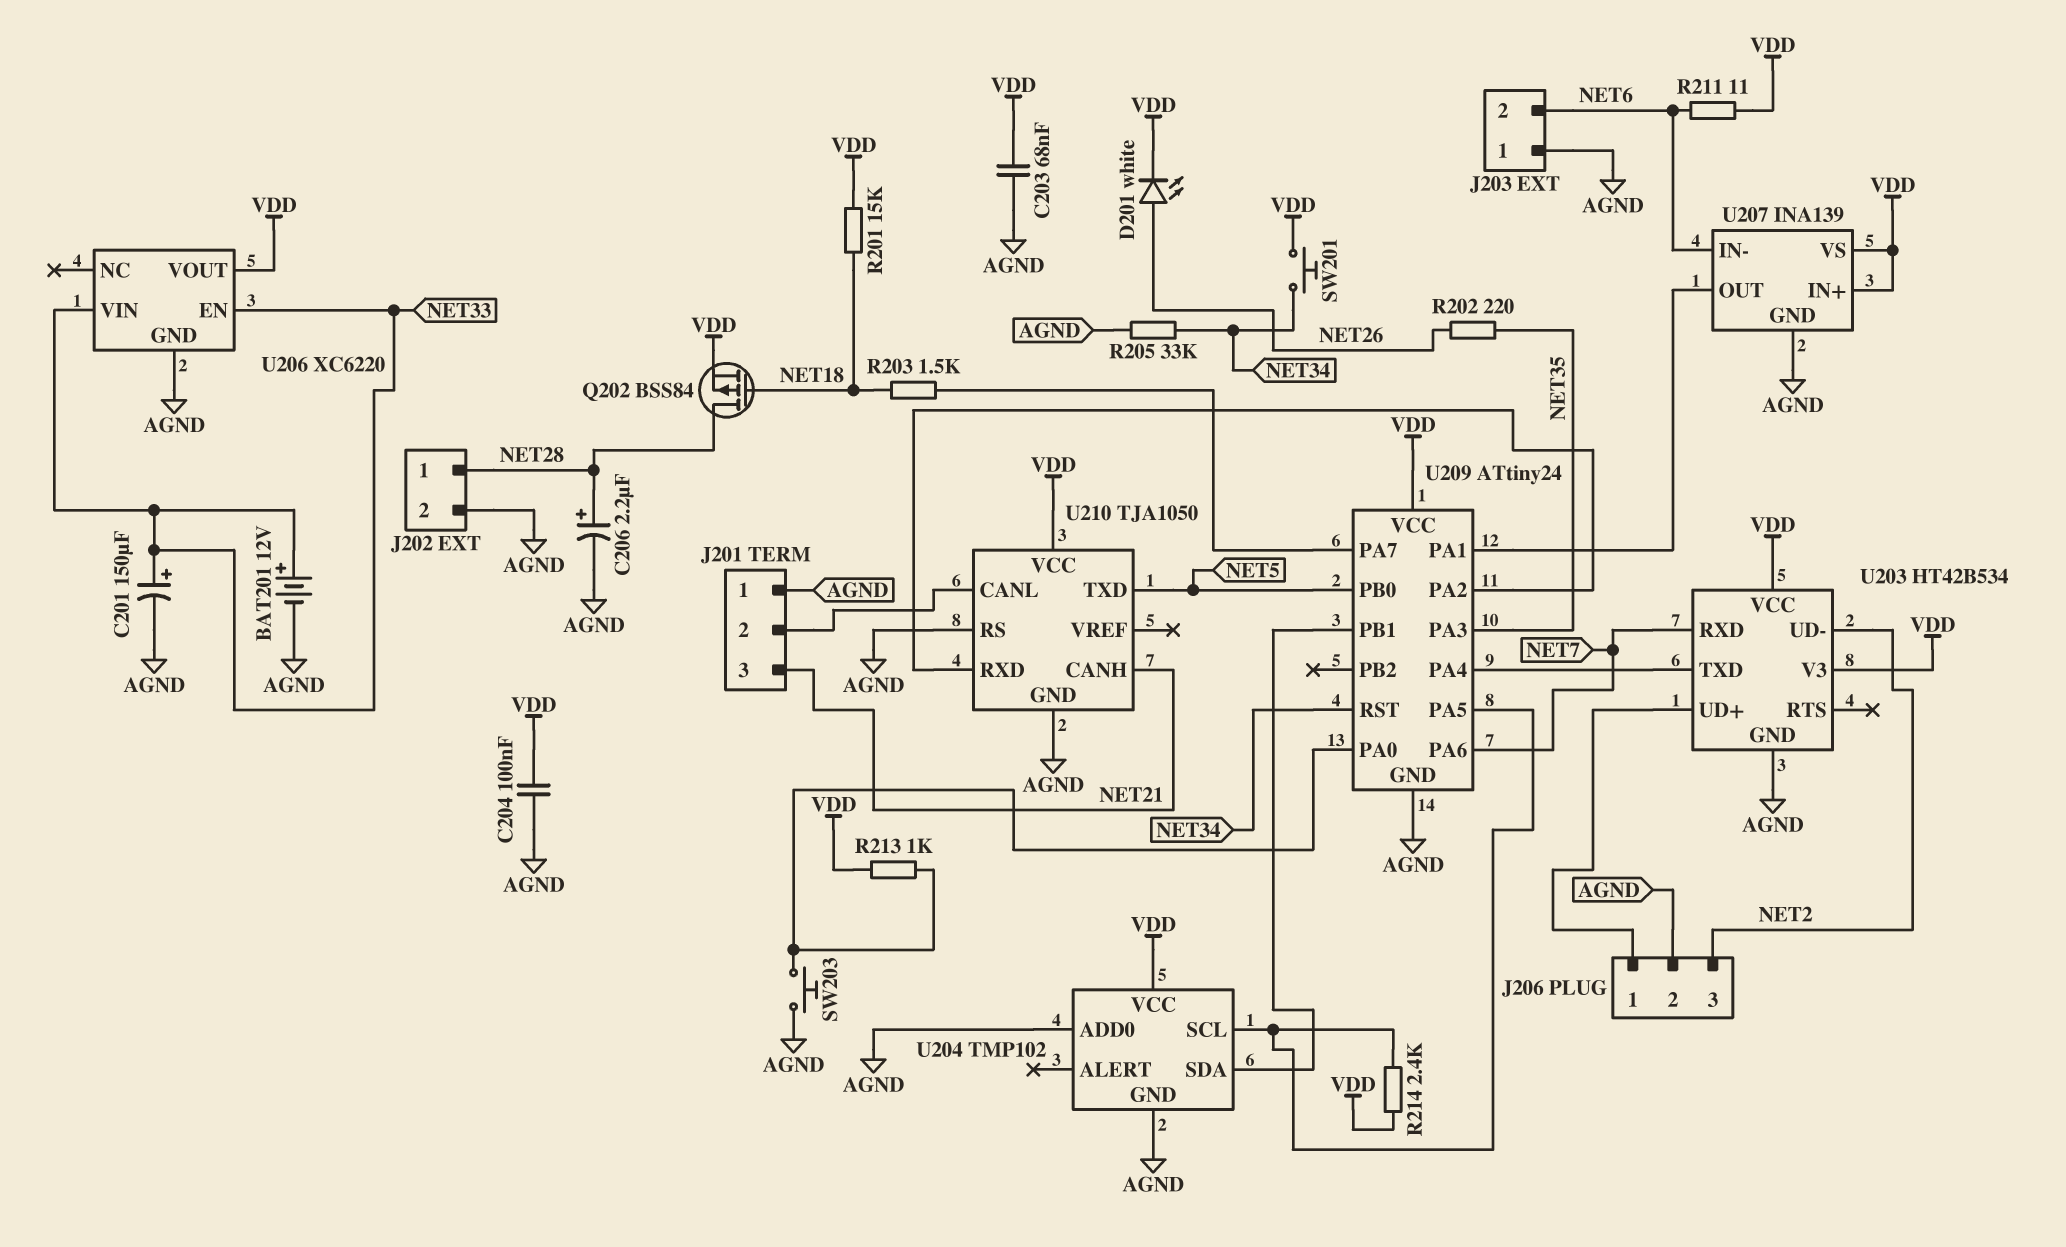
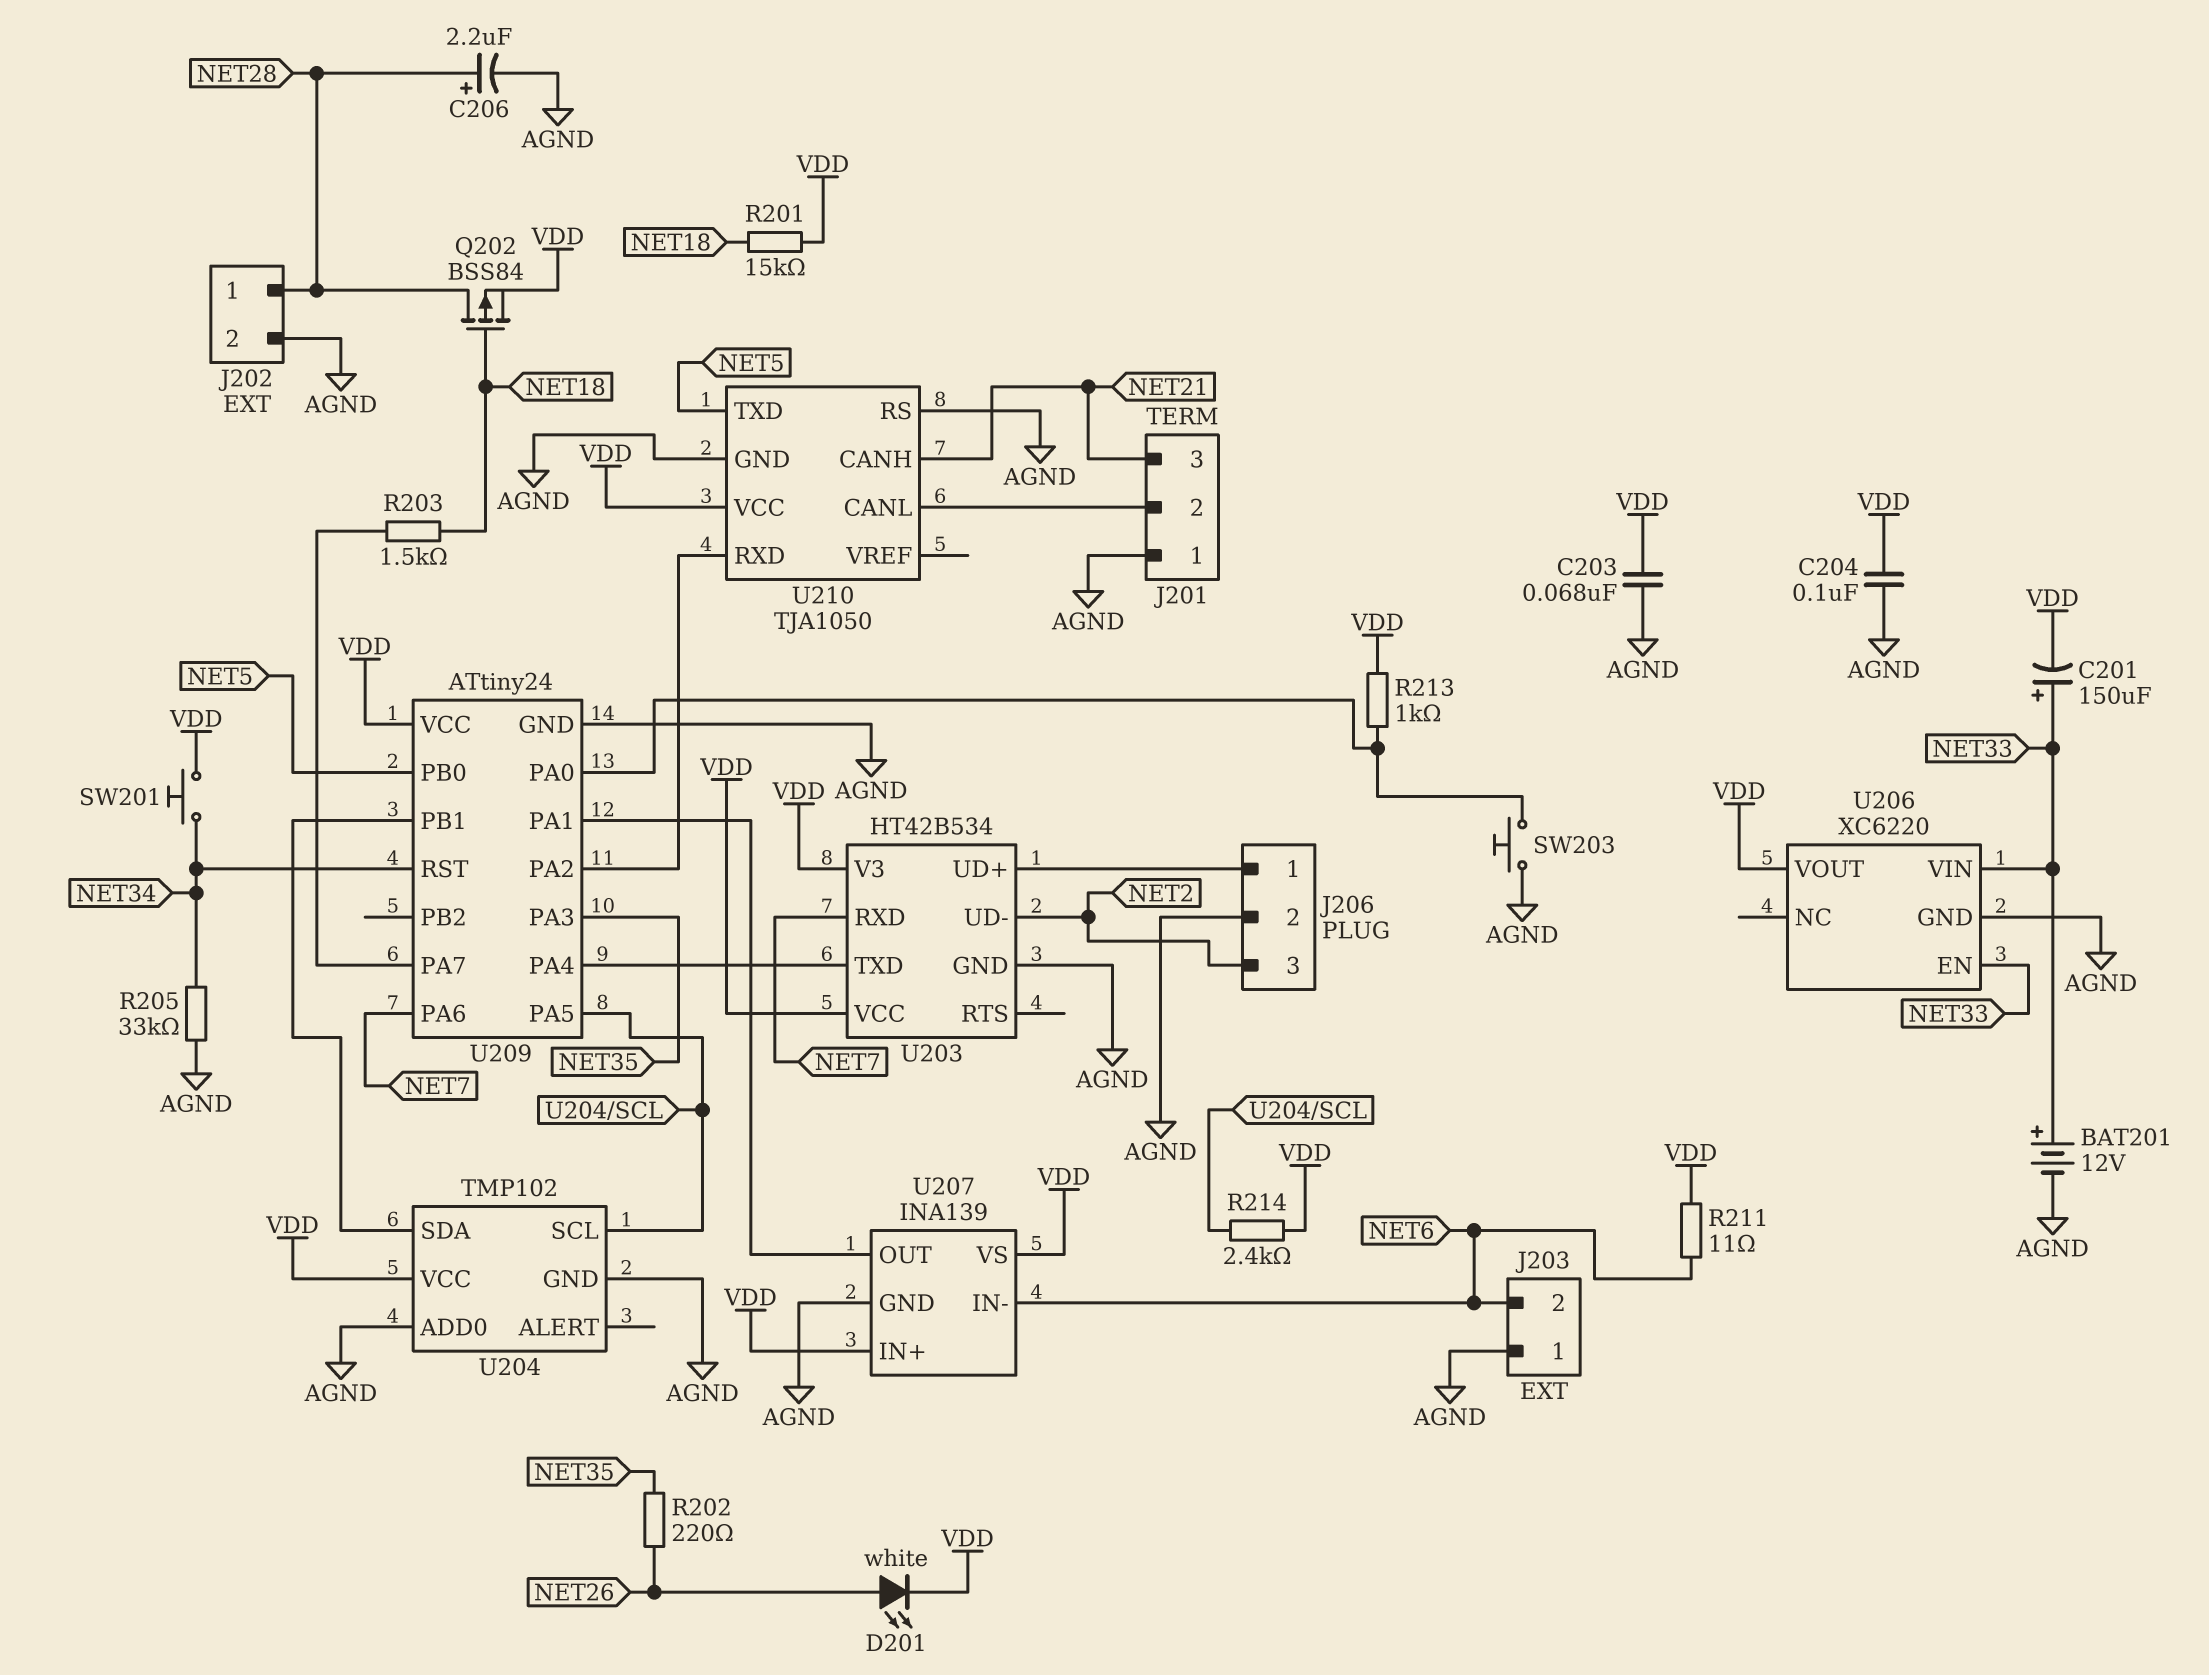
C201: 150uF (plus NET33, minus AGND) -> 150uF (plus NET33, minus VDD)

